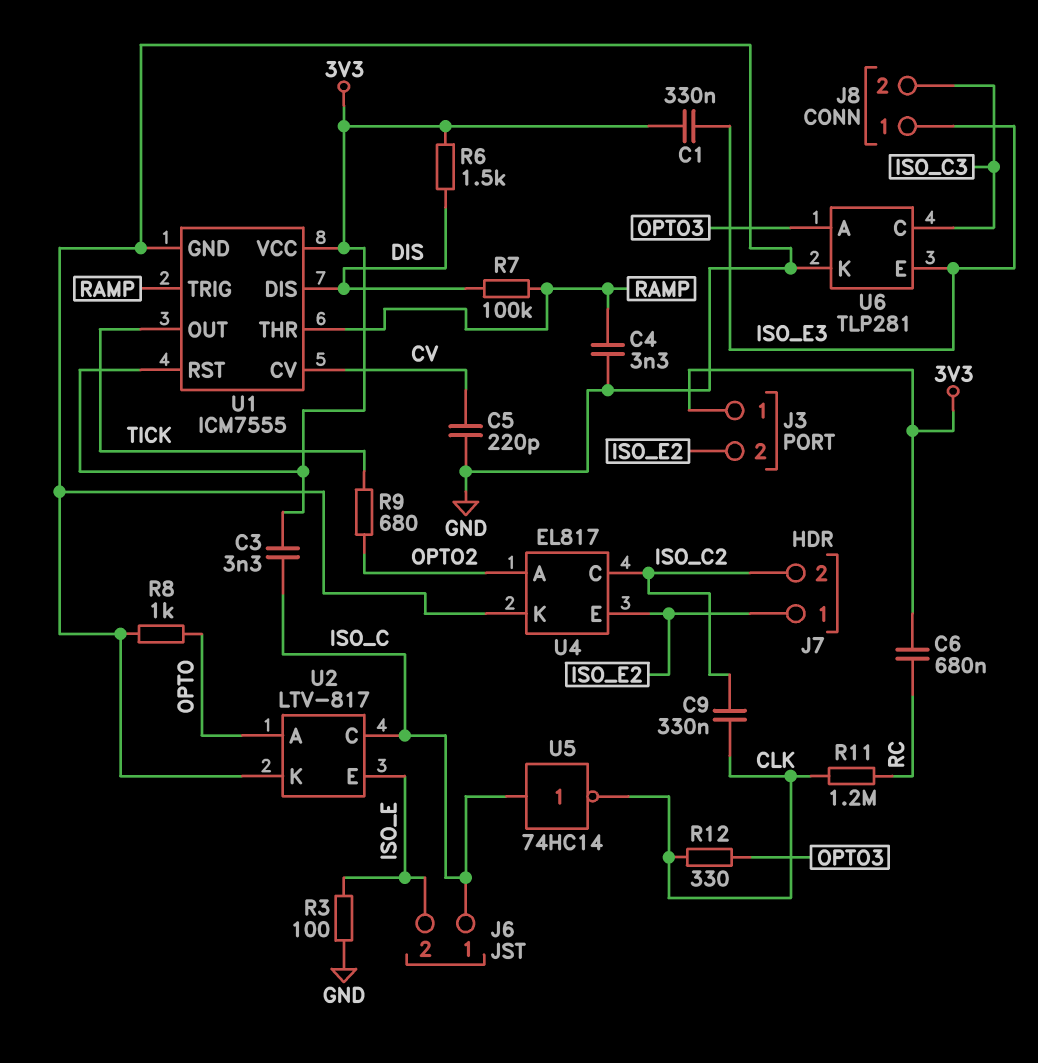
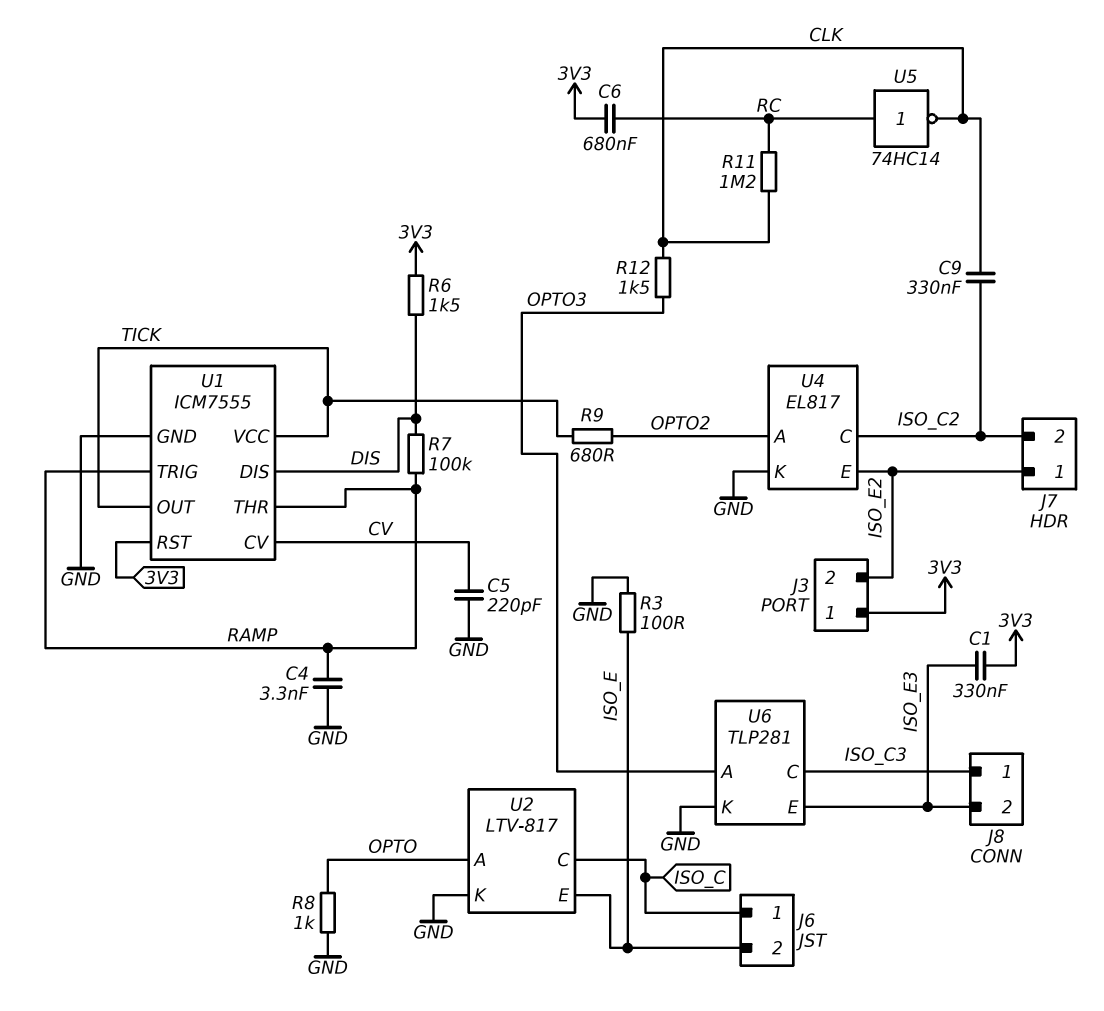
C3: 3.3nF (3V3, ISO_C) -> none
J8 pin 1: ISO_E3 -> ISO_C3
J8 pin 2: ISO_C3 -> ISO_E3
R12: 330 (CLK, OPTO3) -> 1.5k (CLK, OPTO3)
U1 pin VCC: 3V3 -> TICK
U5: NOT 74HC14 (in ISO_C, out CLK) -> NOT 74HC14 (in RC, out CLK)

